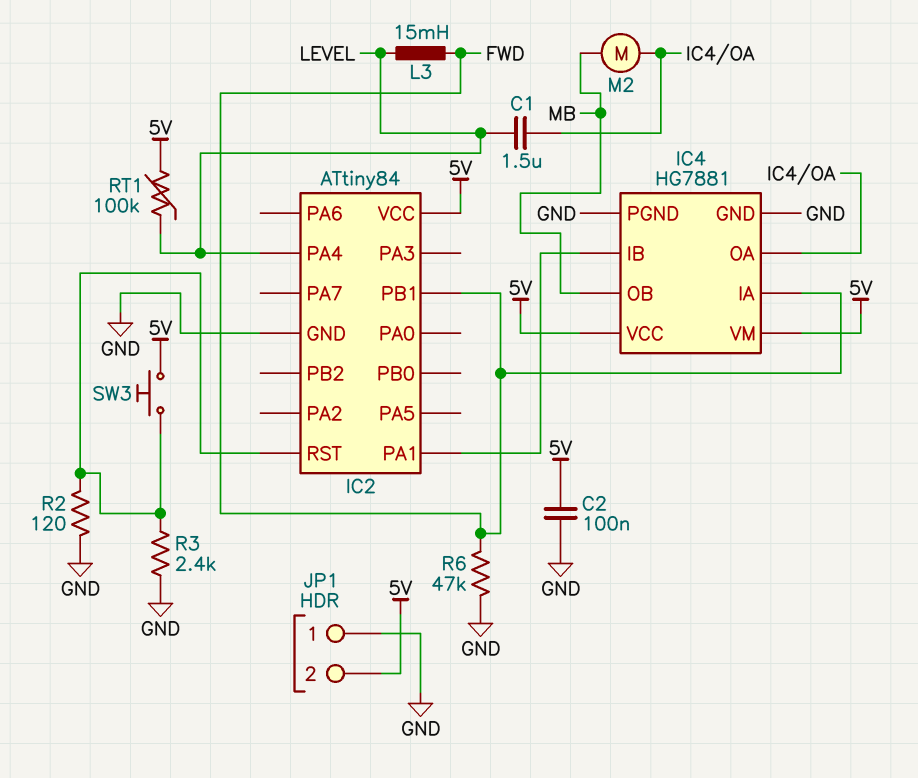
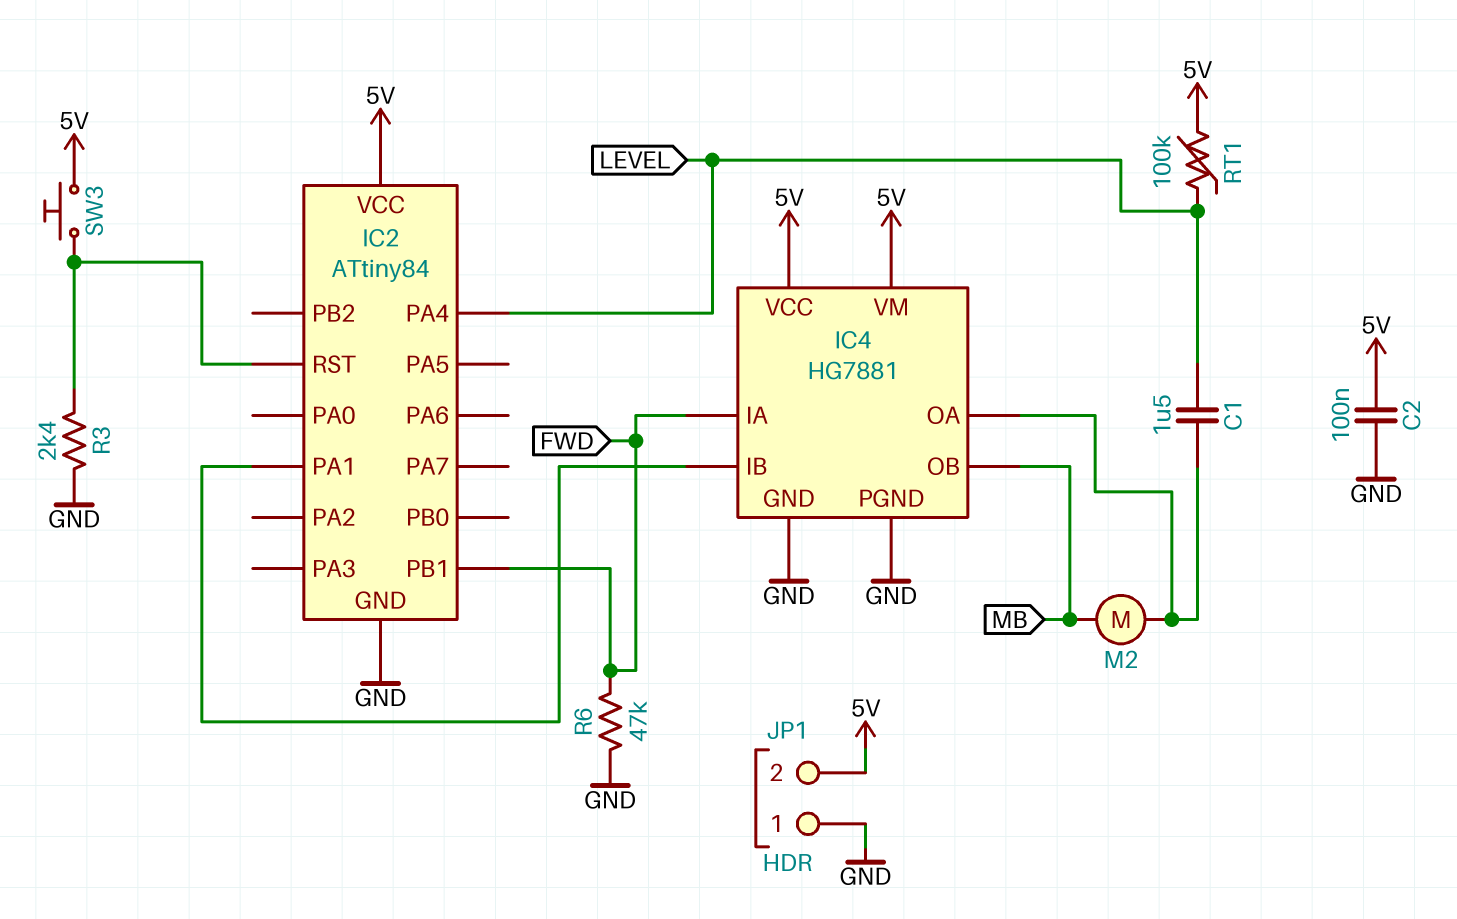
L3: 15mH (FWD, LEVEL) -> none
R2: 120 (GND, IC2/RST) -> none

